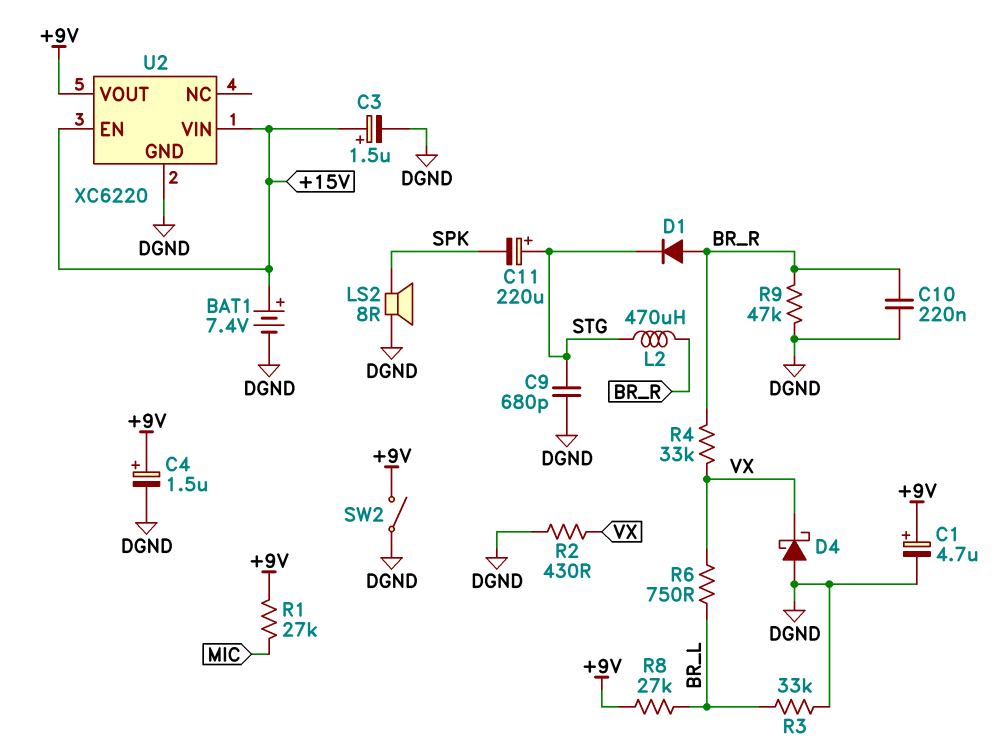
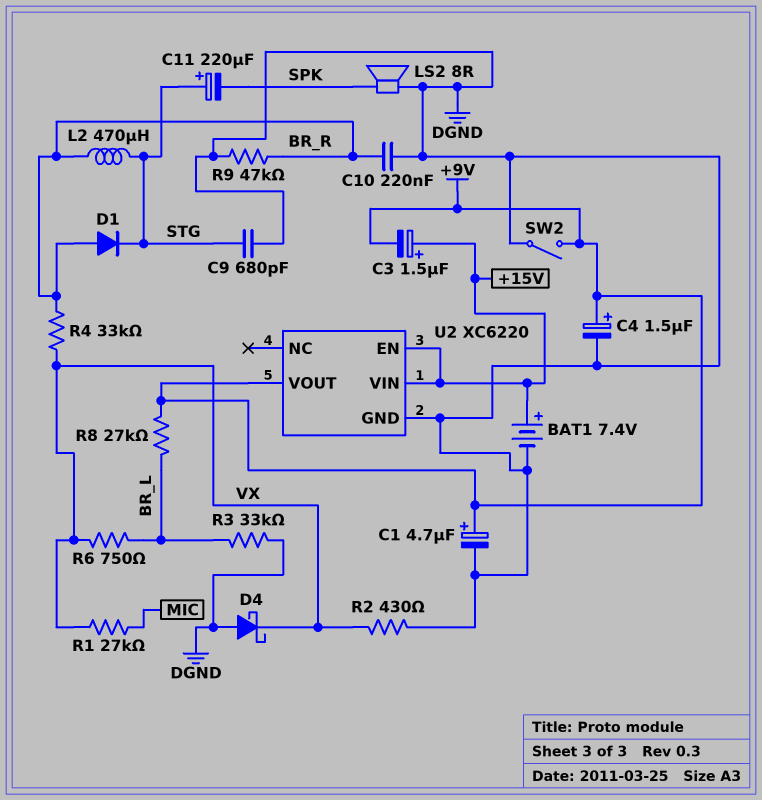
C3: 1.5uF (plus +15V, minus DGND) -> 1.5uF (plus +15V, minus +9V)
R1: 27k (+9V, MIC) -> 27k (MIC, VX)

